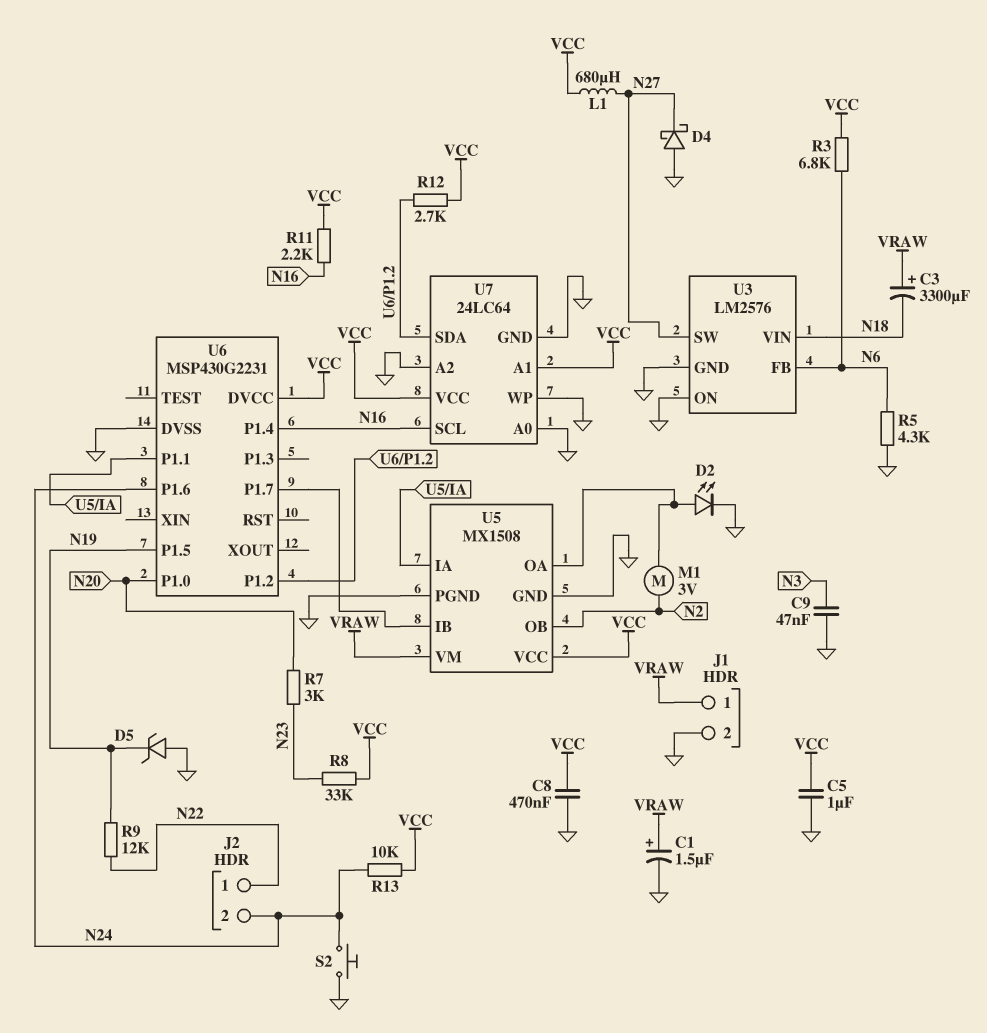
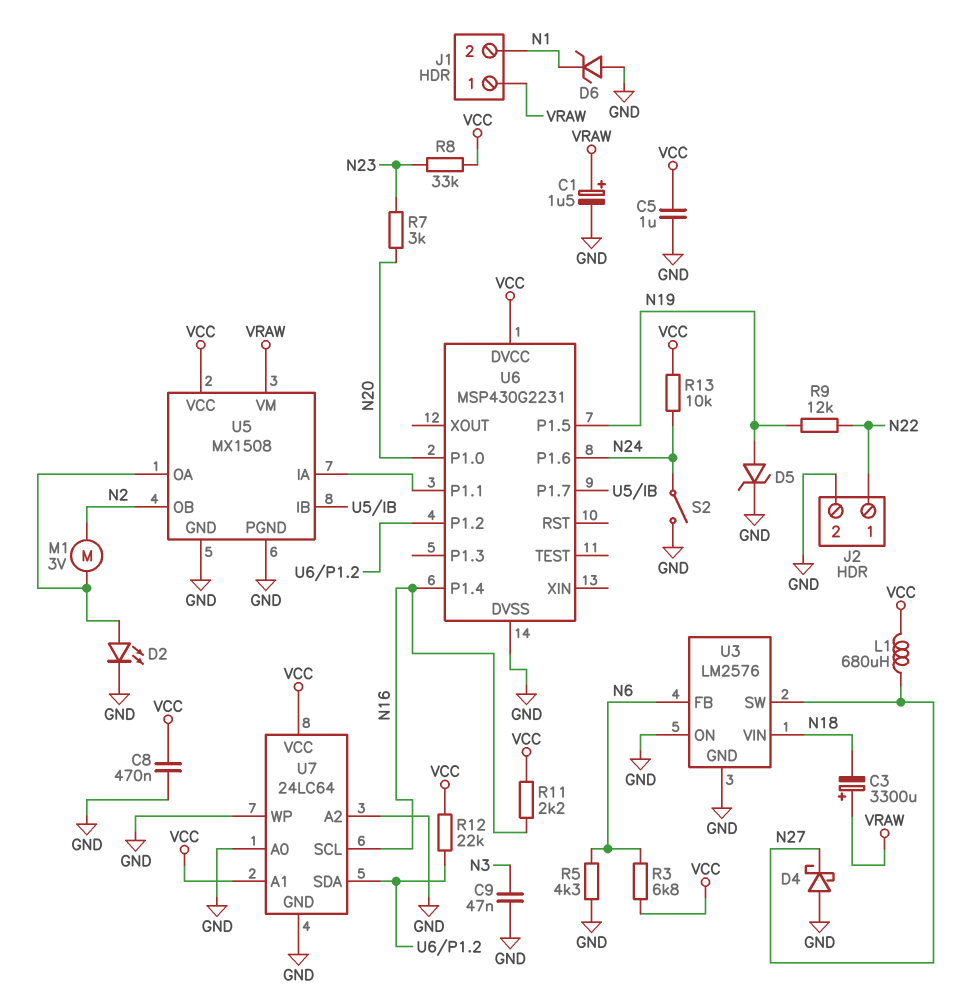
D5: zener (A GND, K N19) -> zener (A N19, K GND)
D6: none -> zener (A GND, K N1)
J1 pin 2: GND -> N1
J2 pin 2: N24 -> GND
R12: 2.7k (U6/P1.2, VCC) -> 22k (U6/P1.2, VCC)
S2: button (GND, N24) -> switch (GND, N24)

